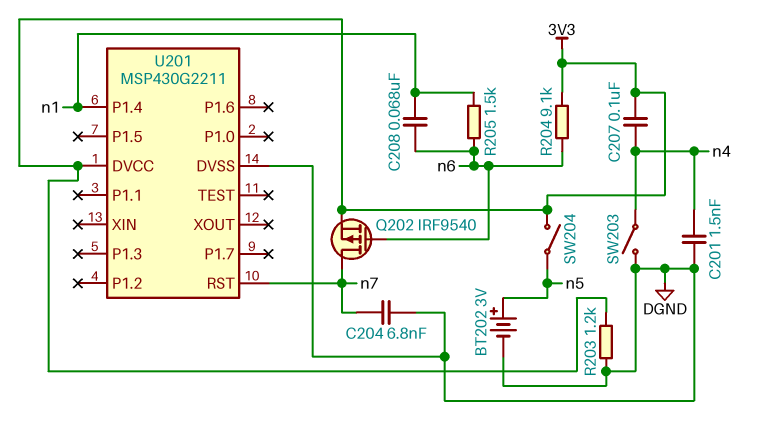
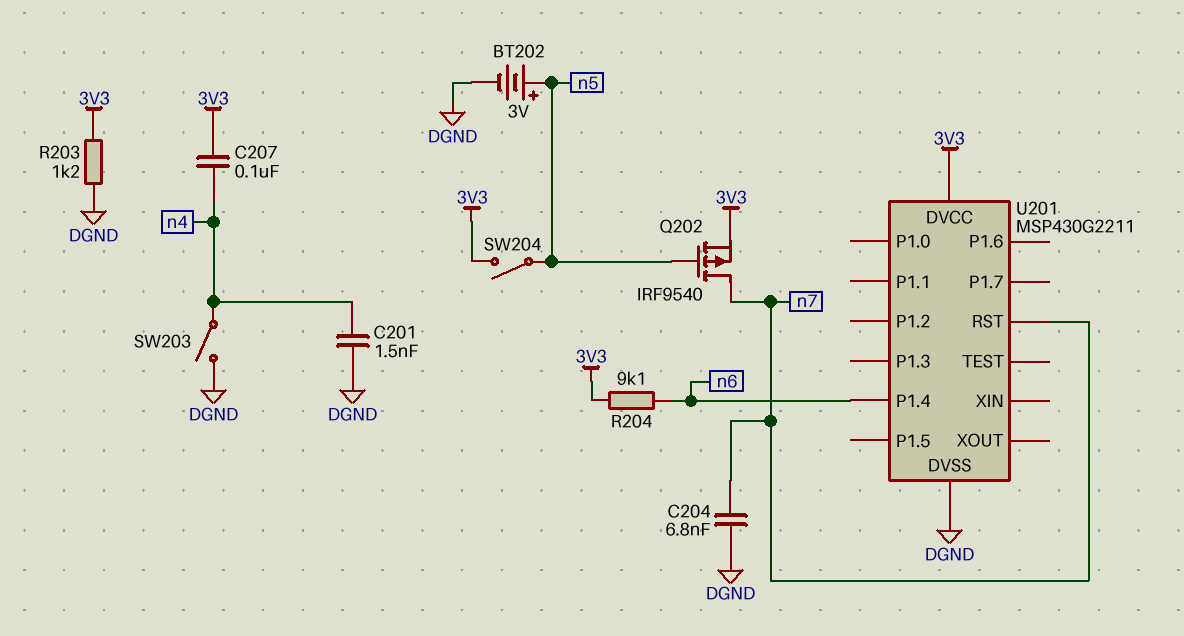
C208: 68nF (n1, n6) -> none
Q202: PMOS IRF9540 (G n6, D n7, S 3V3) -> PMOS IRF9540 (G n5, D n7, S 3V3)
R205: 1.5k (n1, n6) -> none
U201 pin P1.4: n1 -> n6

